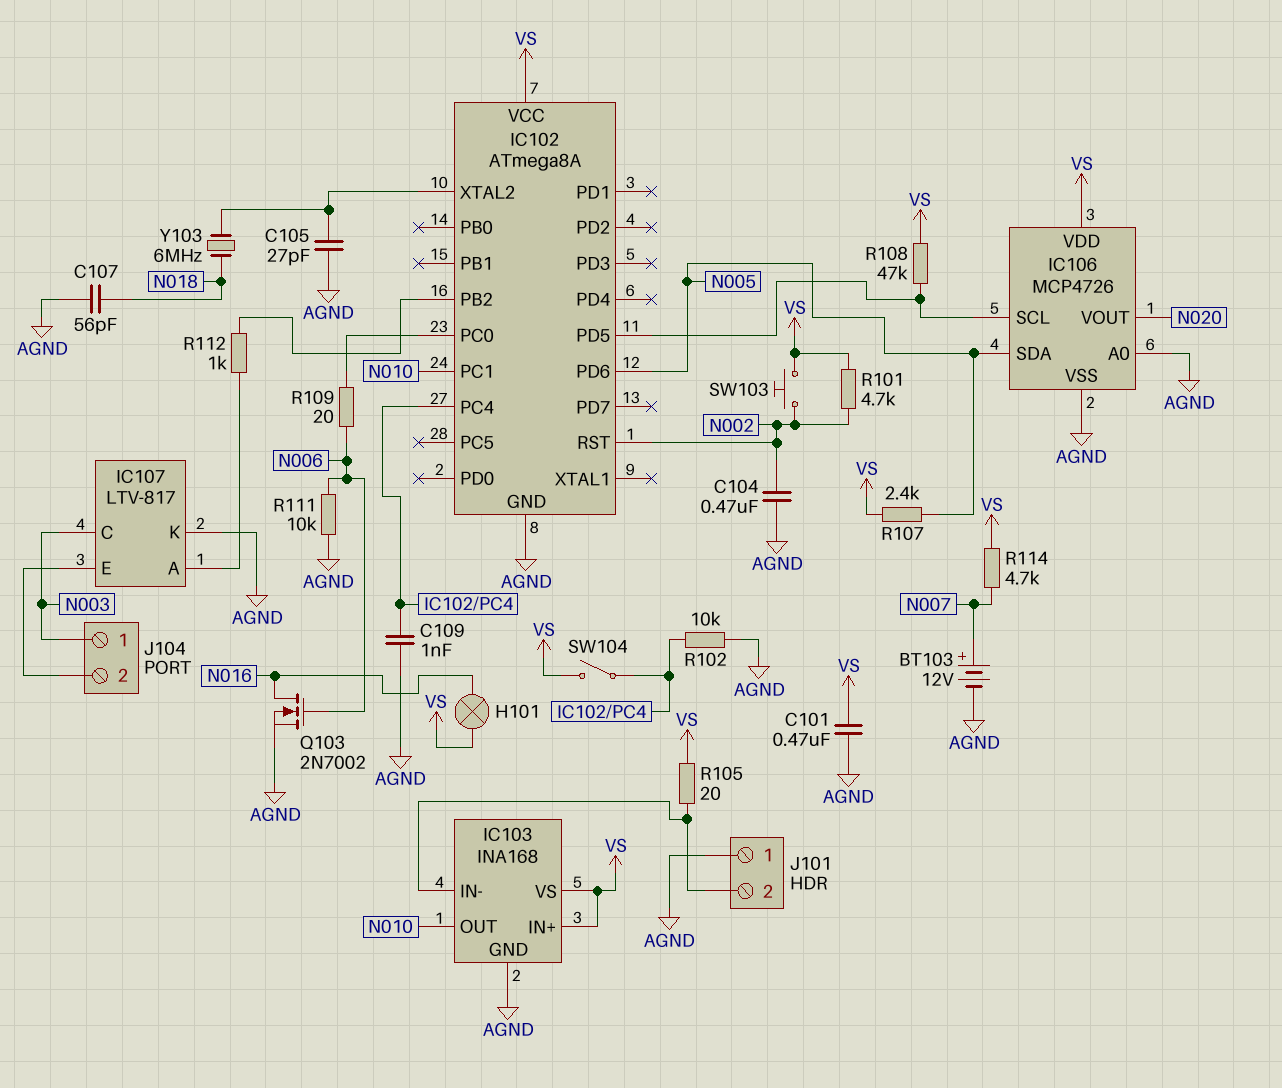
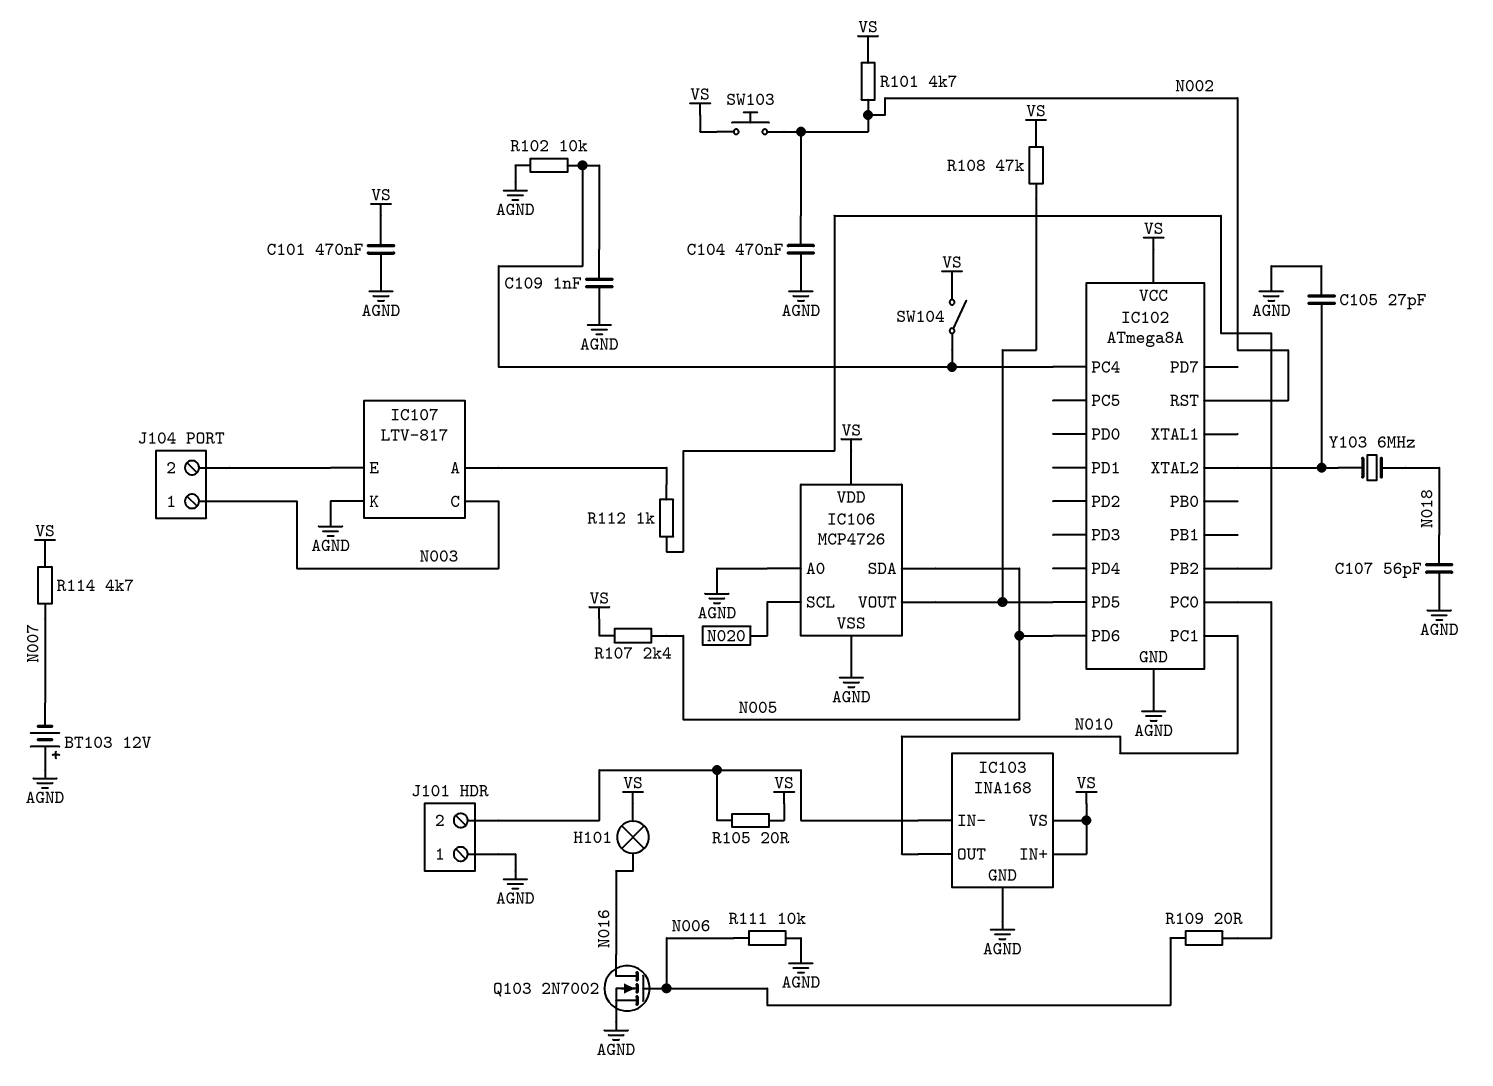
BT103: 12V (plus N007, minus AGND) -> 12V (plus AGND, minus N007)
IC106 pin SCL: IC102/PD5 -> N020
IC106 pin VOUT: N020 -> IC102/PD5

